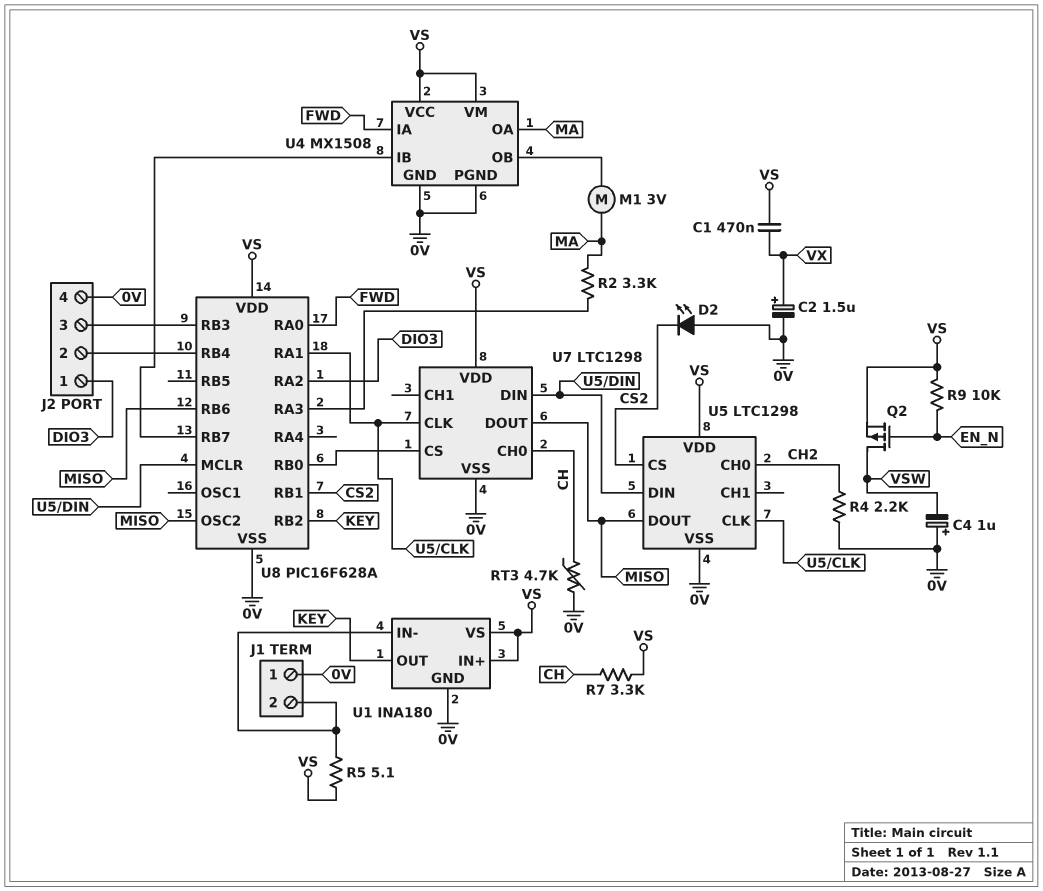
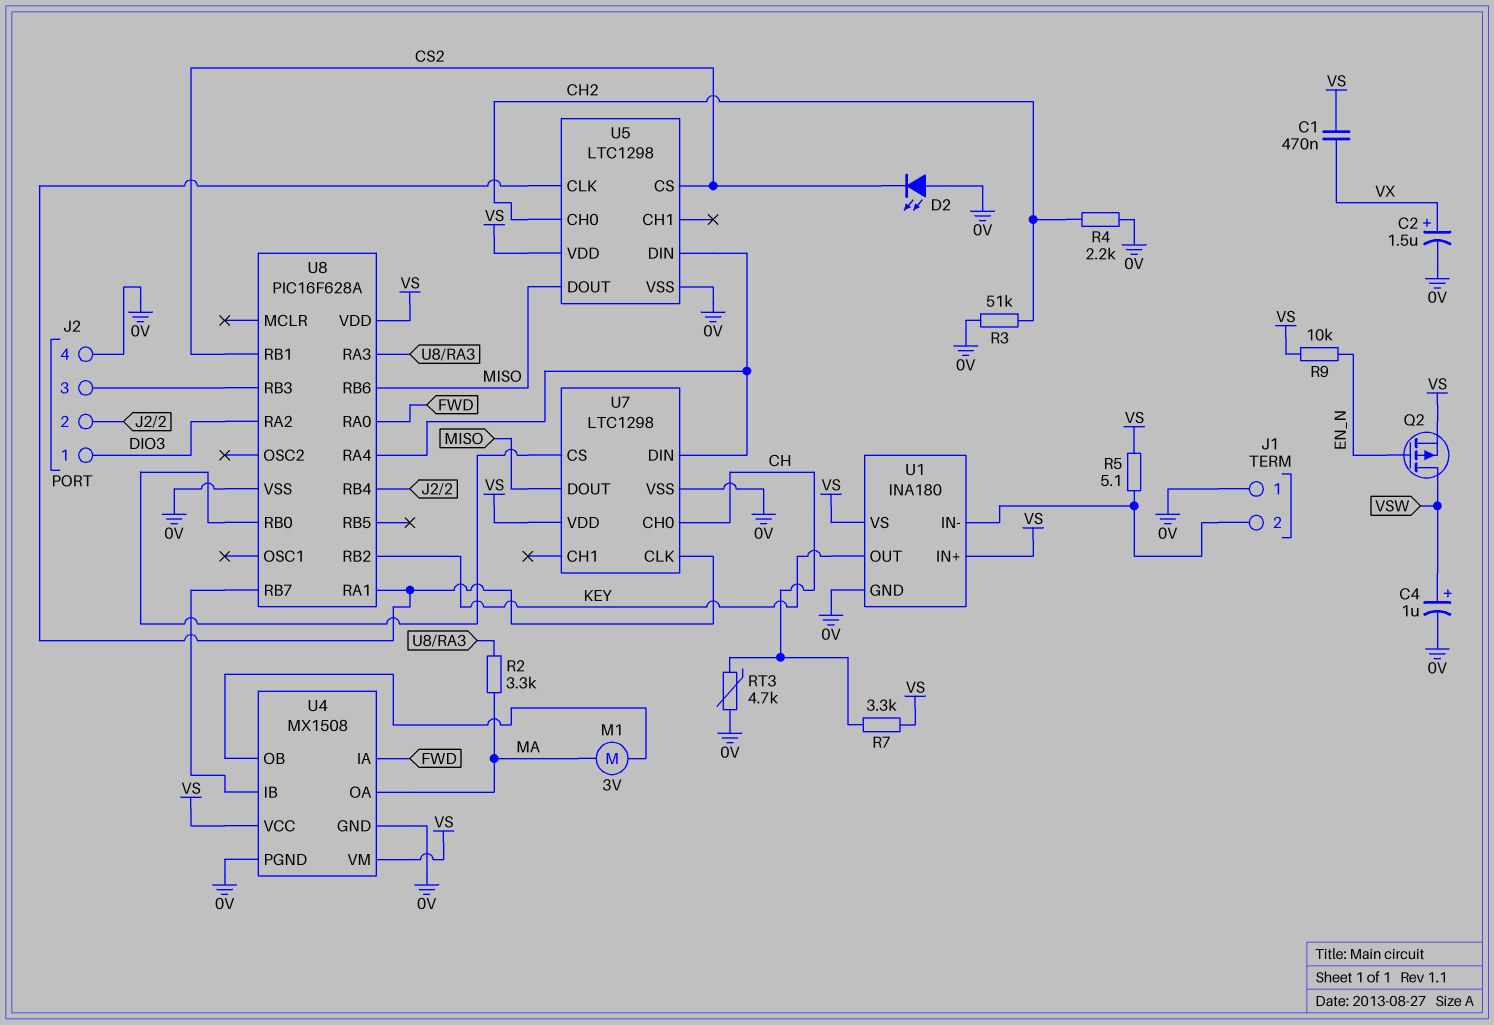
C4: 1uF (plus 0V, minus VSW) -> 1uF (plus VSW, minus 0V)
R3: none -> 51k (0V, CH2)
U8 pin MCLR: U5/DIN -> none
U8 pin OSC2: MISO -> none
U8 pin RA4: none -> U5/DIN

